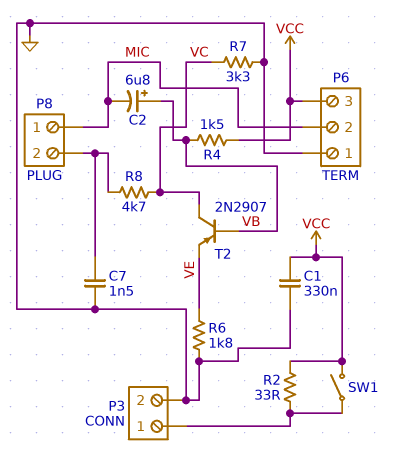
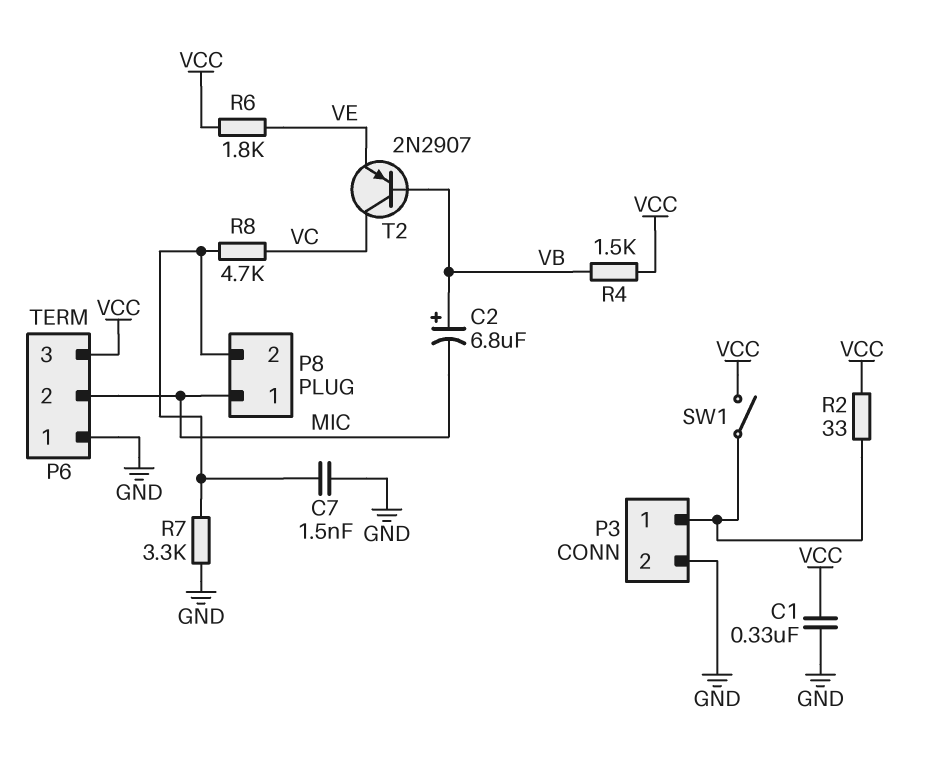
R6: 1.8k (GND, VE) -> 1.8k (VCC, VE)
R7: 3.3k (GND, VC) -> 3.3k (GND, P8/2)

